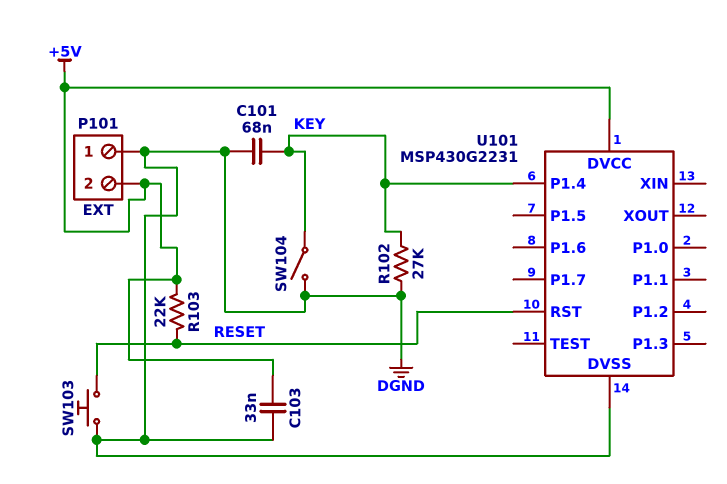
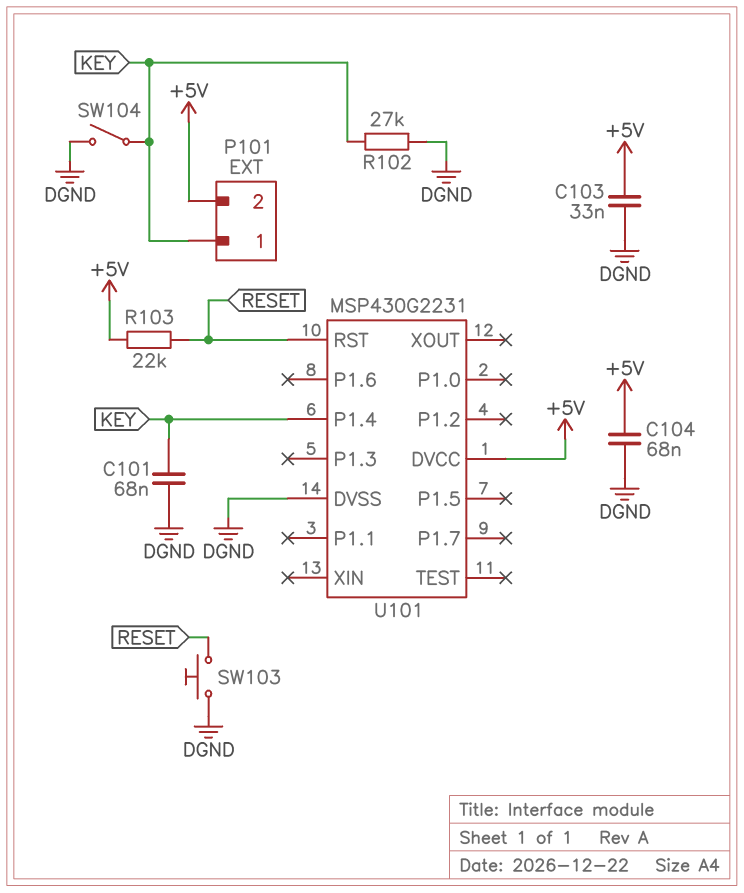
C104: none -> 68nF (+5V, DGND)
P101 pin 1: DGND -> KEY

